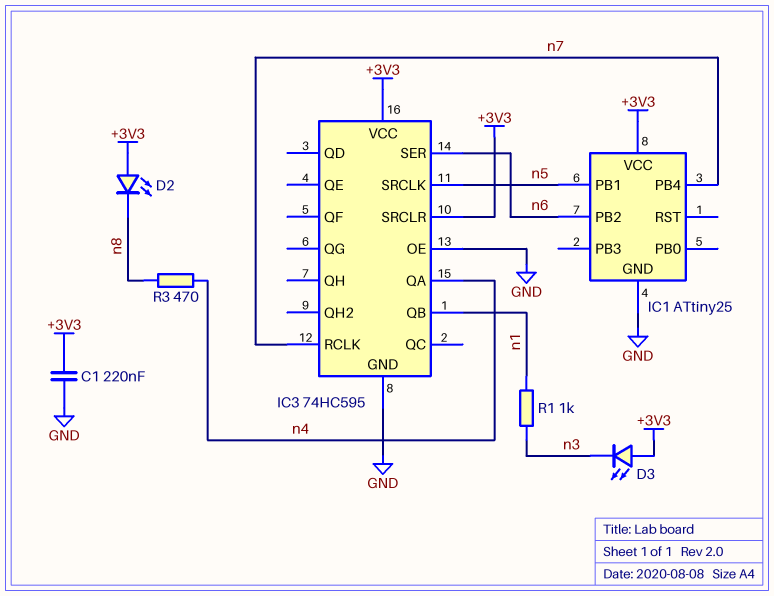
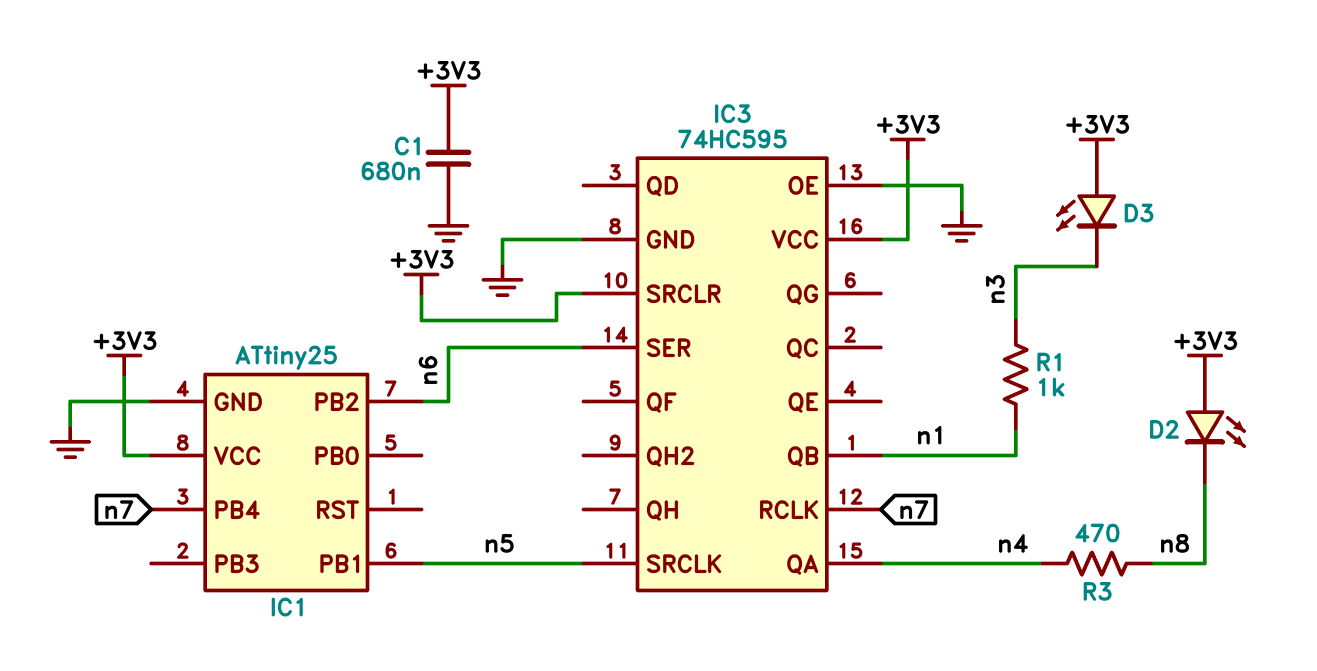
C1: 220nF (+3V3, GND) -> 680nF (+3V3, GND)

